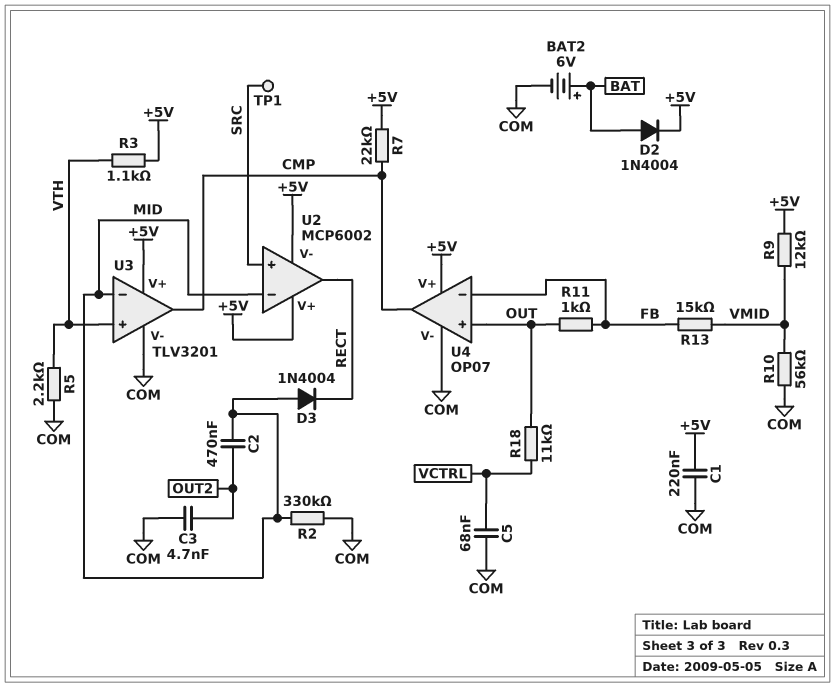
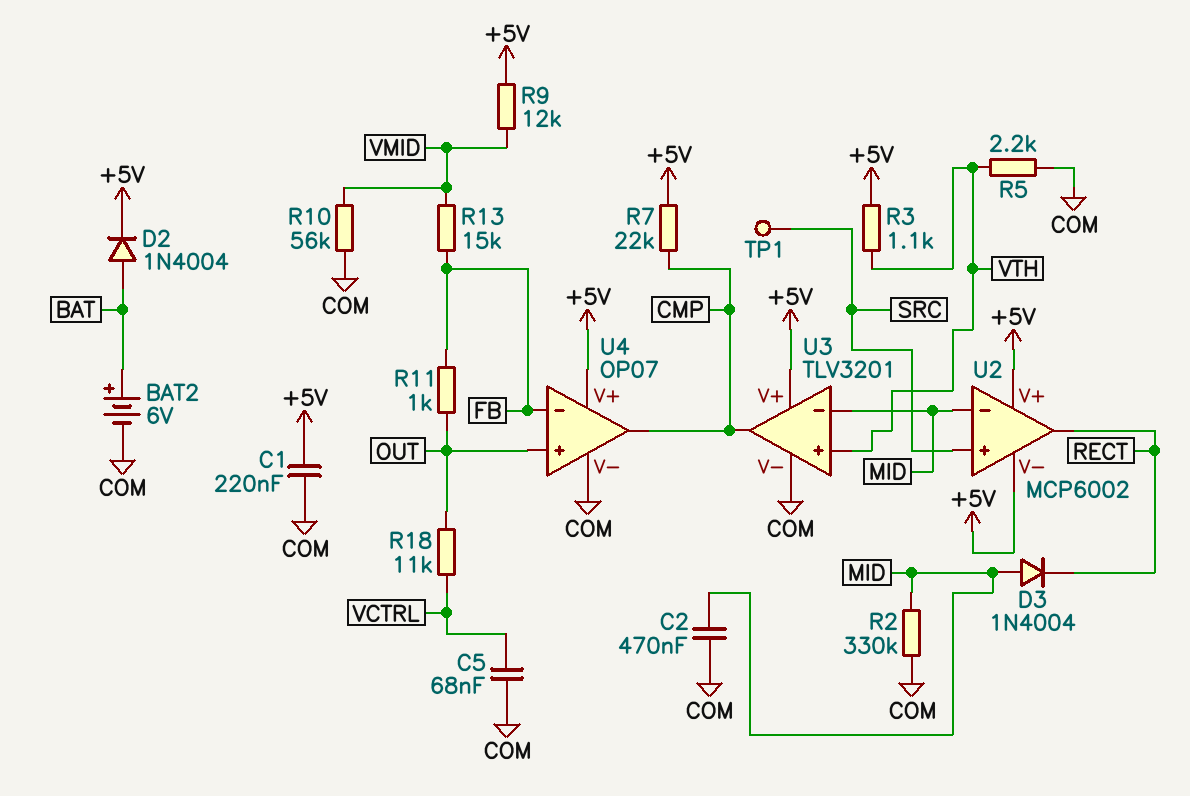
C2: 470nF (MID, OUT2) -> 470nF (COM, MID)
C3: 4.7nF (COM, OUT2) -> none

